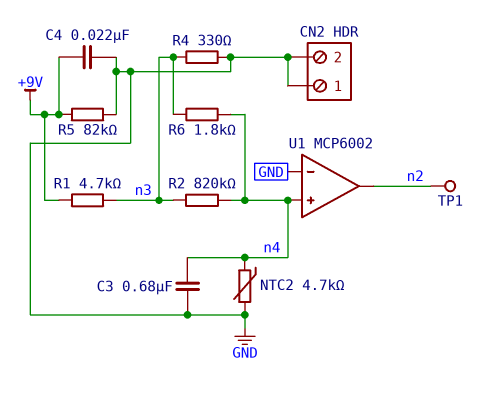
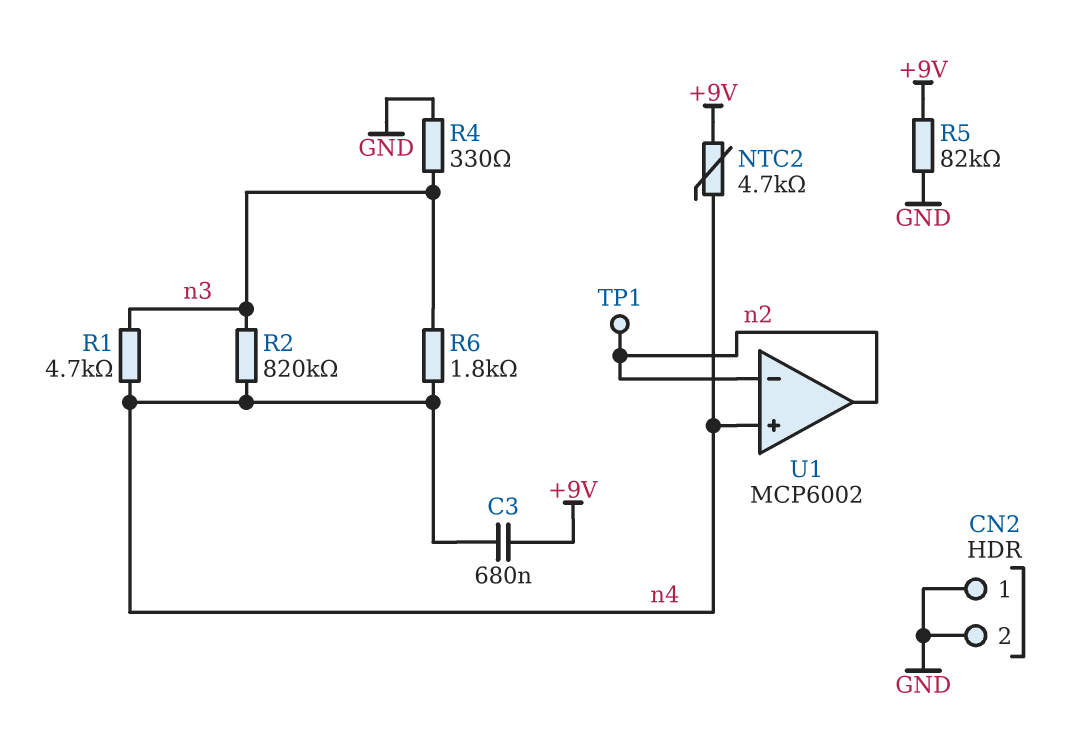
C3: 680nF (GND, n4) -> 680nF (+9V, n4)
C4: 22nF (+9V, GND) -> none
NTC2: 4.7k (GND, n4) -> 4.7k (+9V, n4)
R1: 4.7k (+9V, n3) -> 4.7k (n3, n4)
U1 pin in-: GND -> n2

